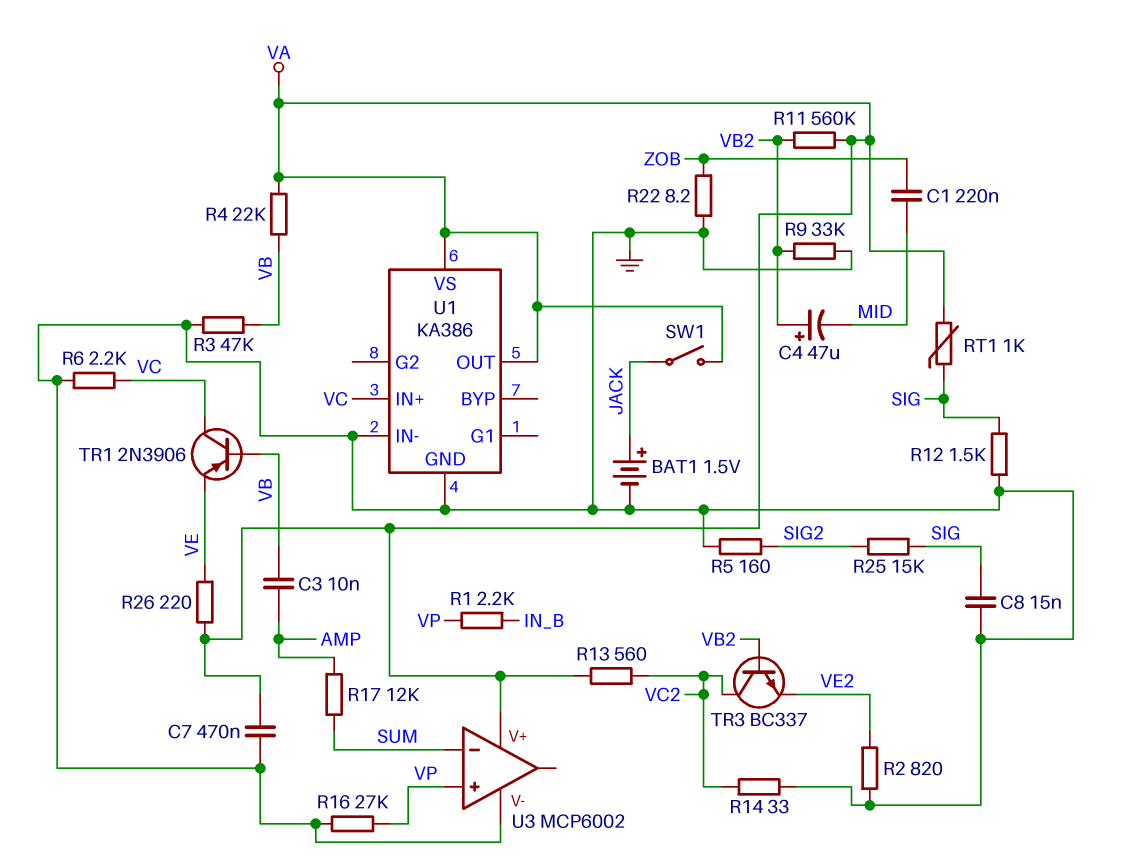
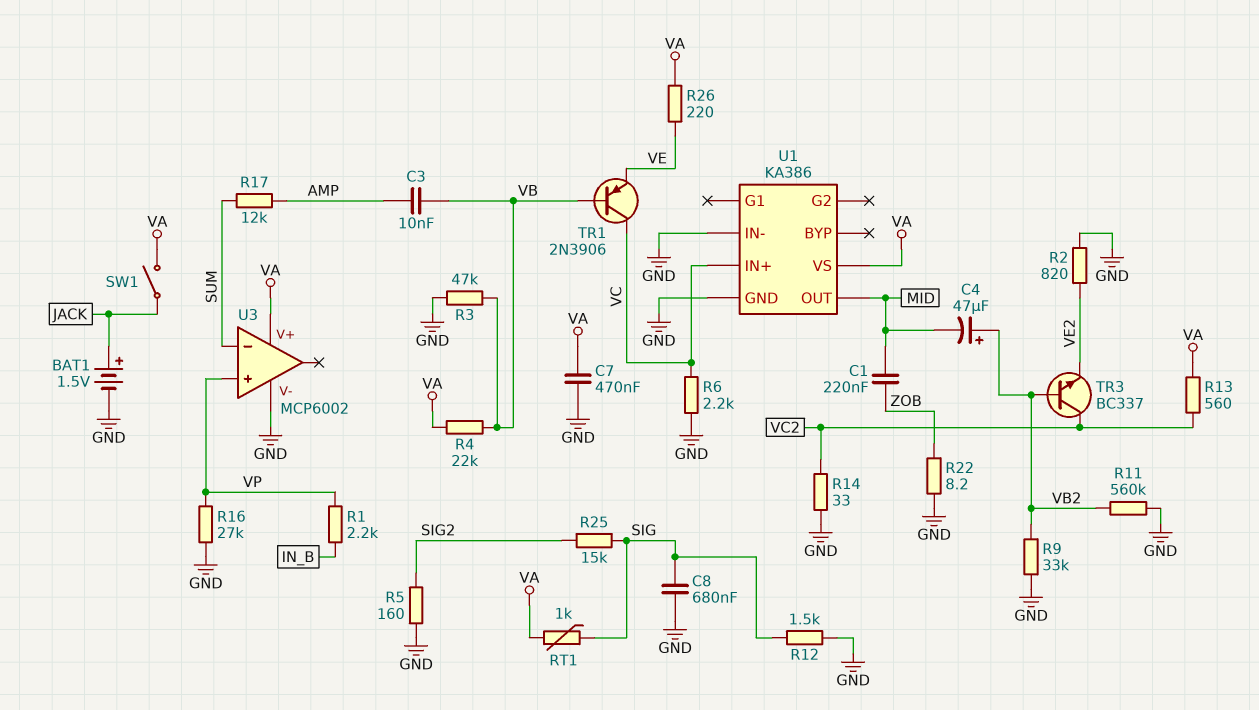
C8: 15nF (GND, SIG) -> 680nF (GND, SIG)
R11: 560k (VA, VB2) -> 560k (GND, VB2)
U1 pin OUT: VA -> MID

